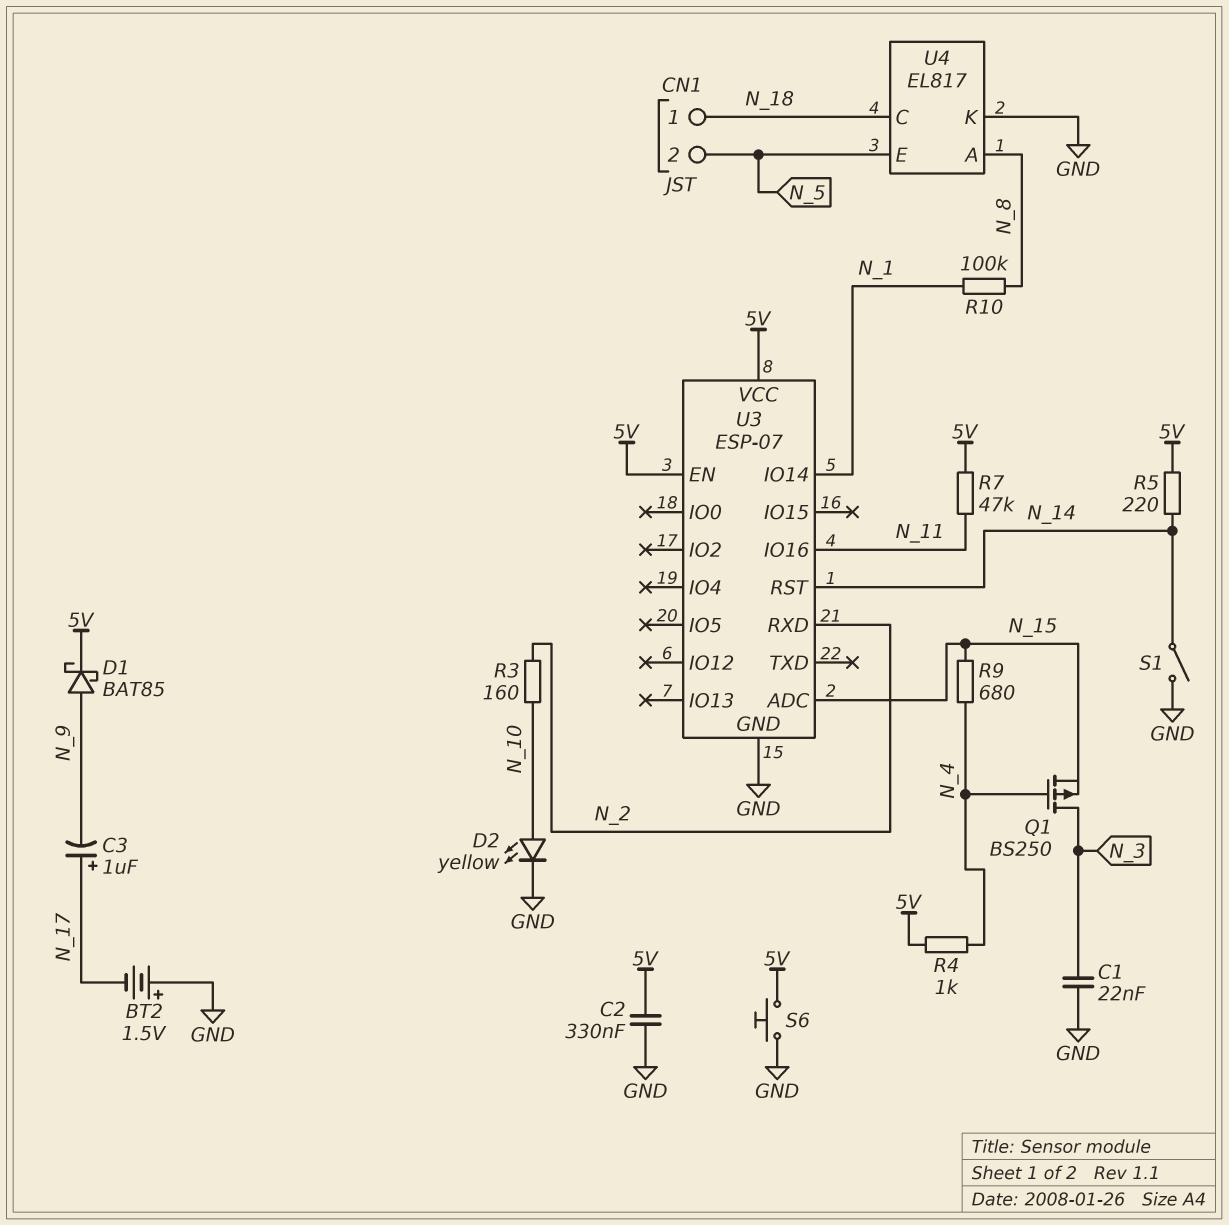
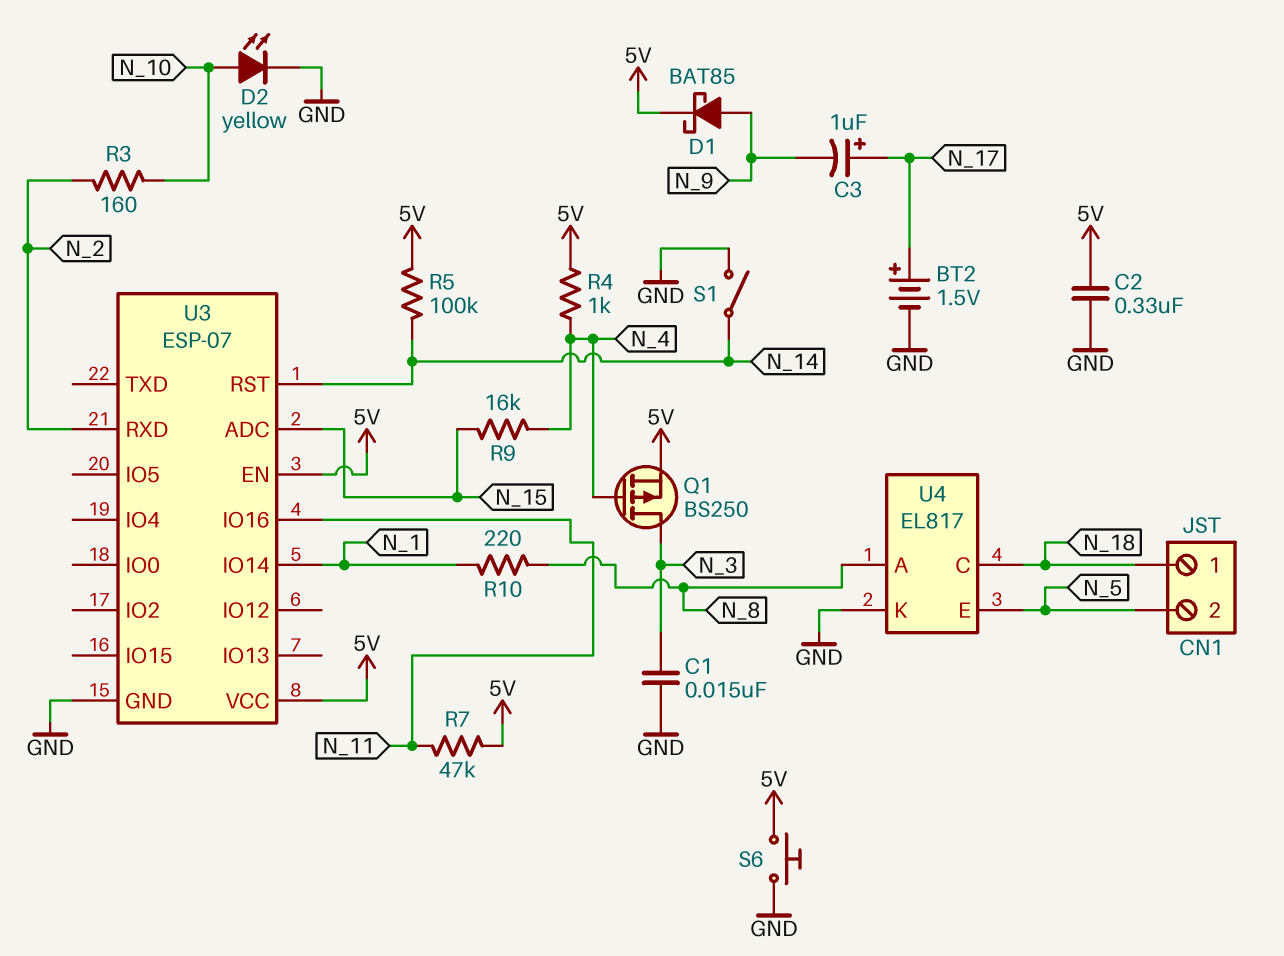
BT2: 1.5V (plus GND, minus N_17) -> 1.5V (plus N_17, minus GND)
C1: 22nF (GND, N_3) -> 15nF (GND, N_3)
Q1: PMOS BS250 (G N_4, D N_3, S N_15) -> PMOS BS250 (G N_4, D N_3, S 5V)
R5: 220 (5V, N_14) -> 100k (5V, N_14)
R9: 680 (N_4, N_15) -> 16k (N_4, N_15)
R10: 100k (N_1, N_8) -> 220 (N_1, N_8)

